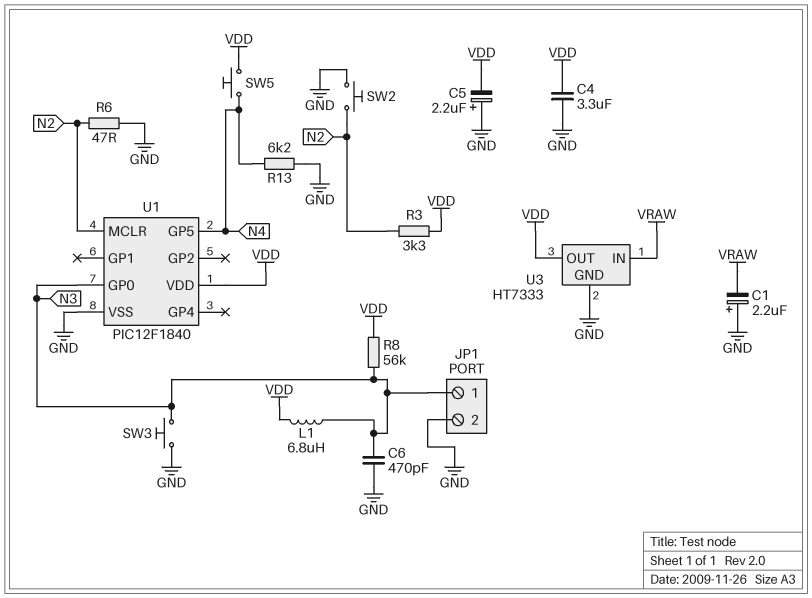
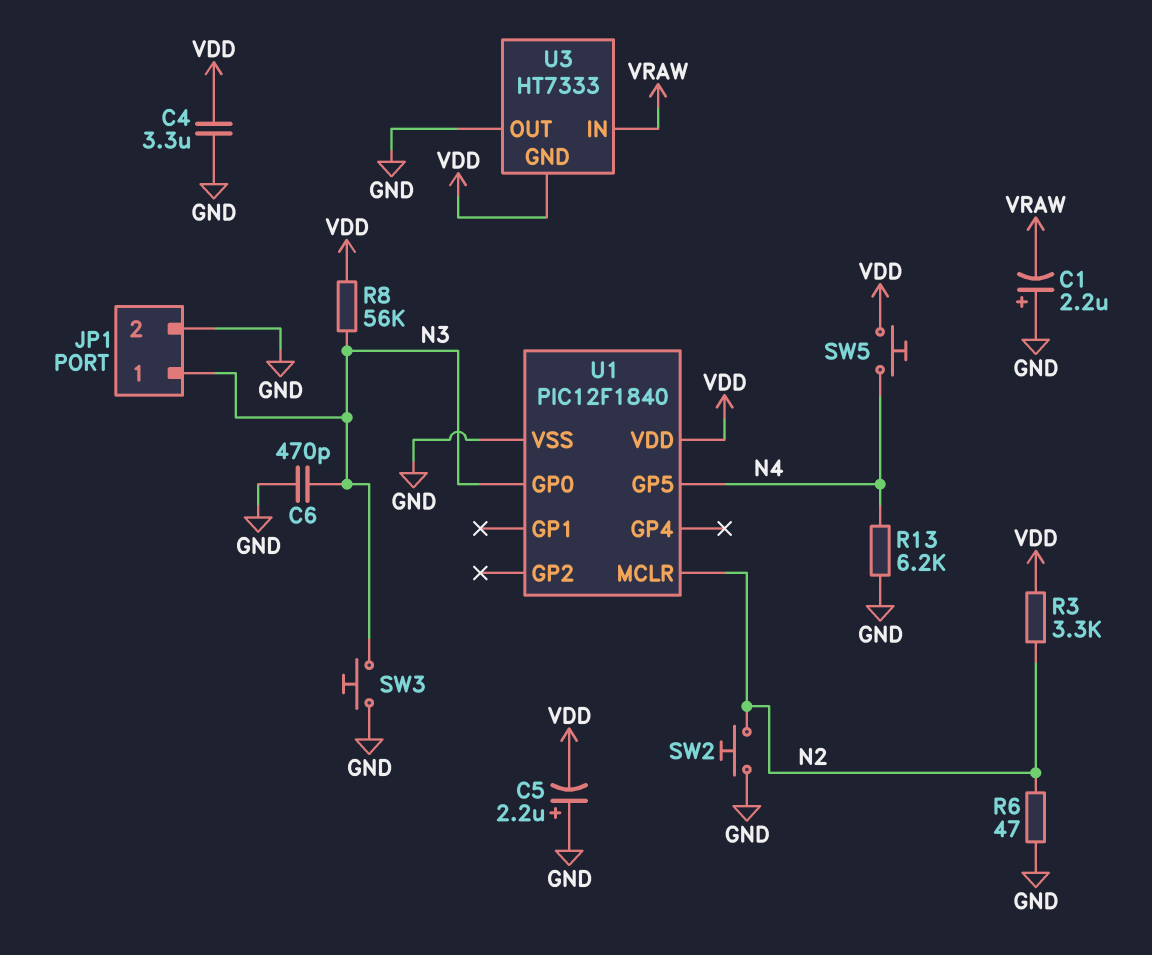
L1: 6.8uH (N3, VDD) -> none
U3 pin GND: GND -> VDD
U3 pin OUT: VDD -> GND

